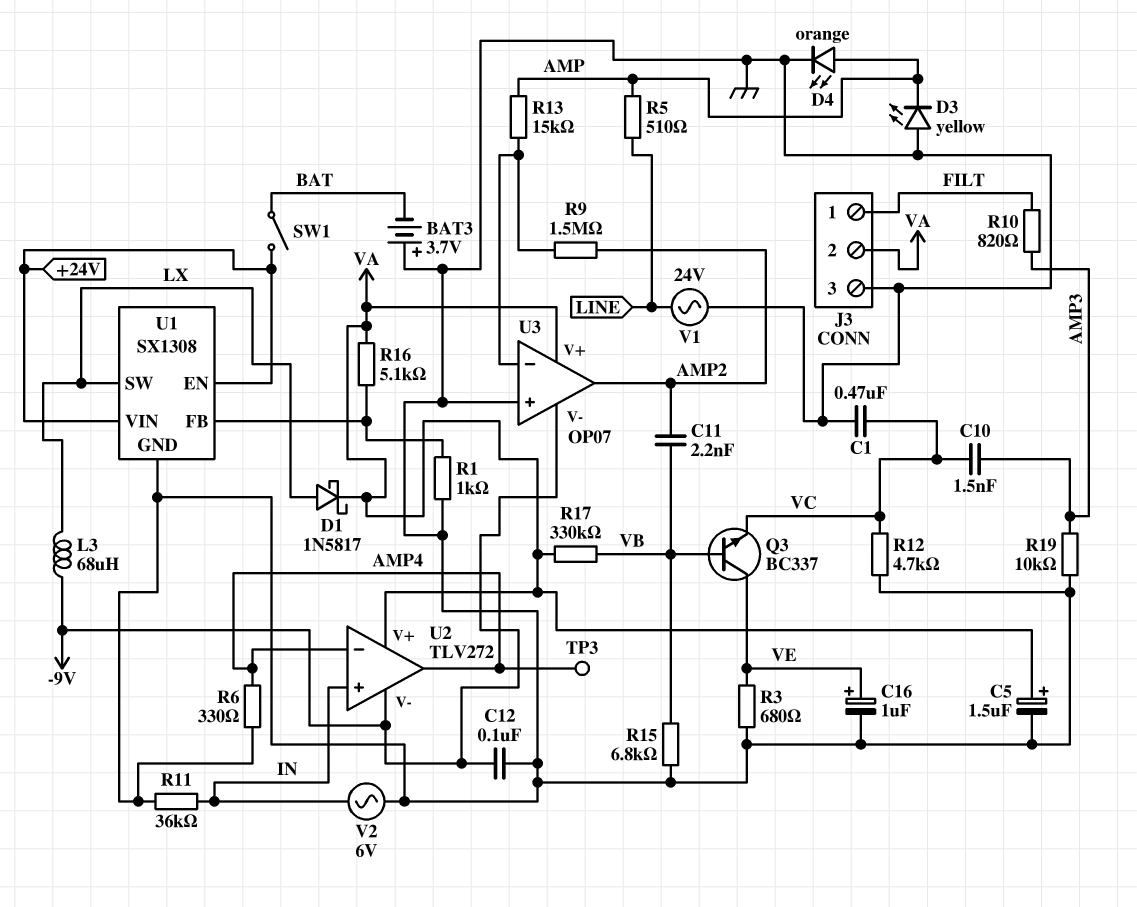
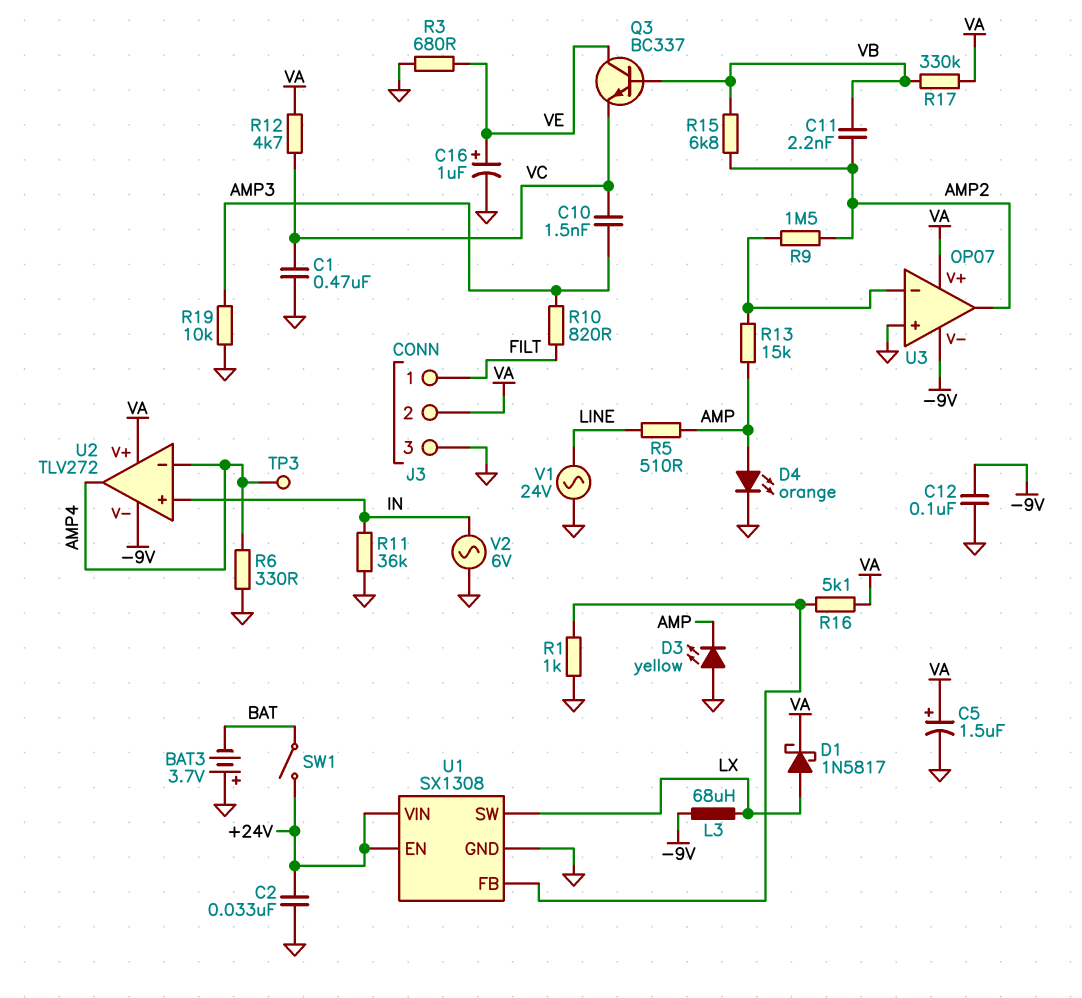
C2: none -> 33nF (+24V, GND)
R12: 4.7k (GND, VC) -> 4.7k (VA, VC)
R15: 6.8k (GND, VB) -> 6.8k (AMP2, VB)

